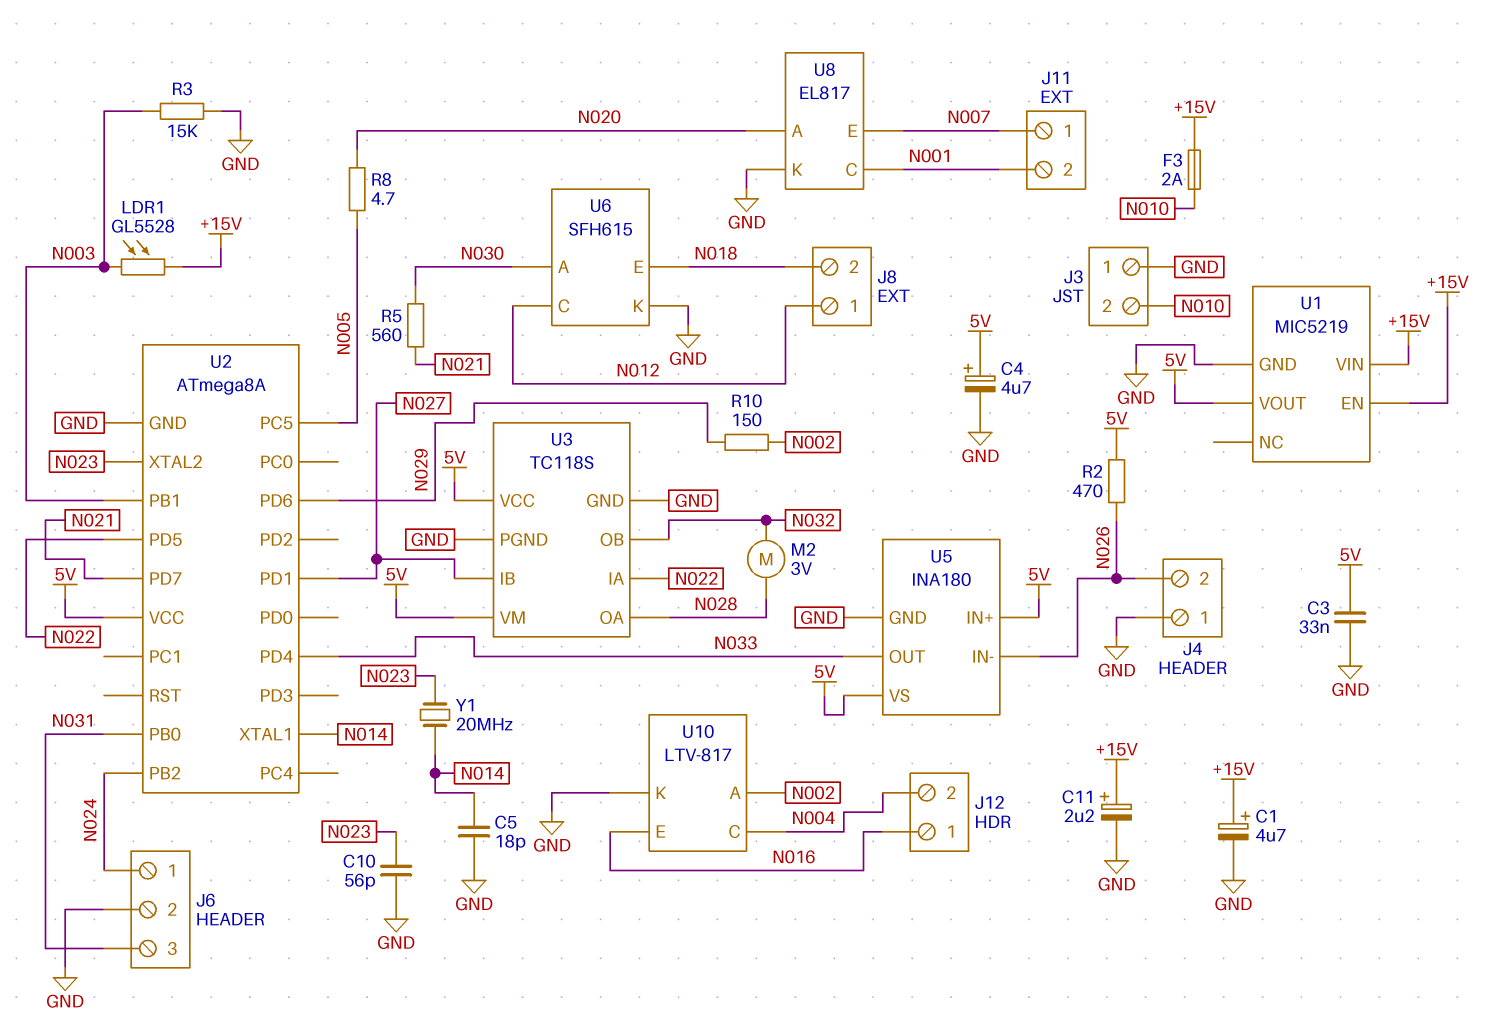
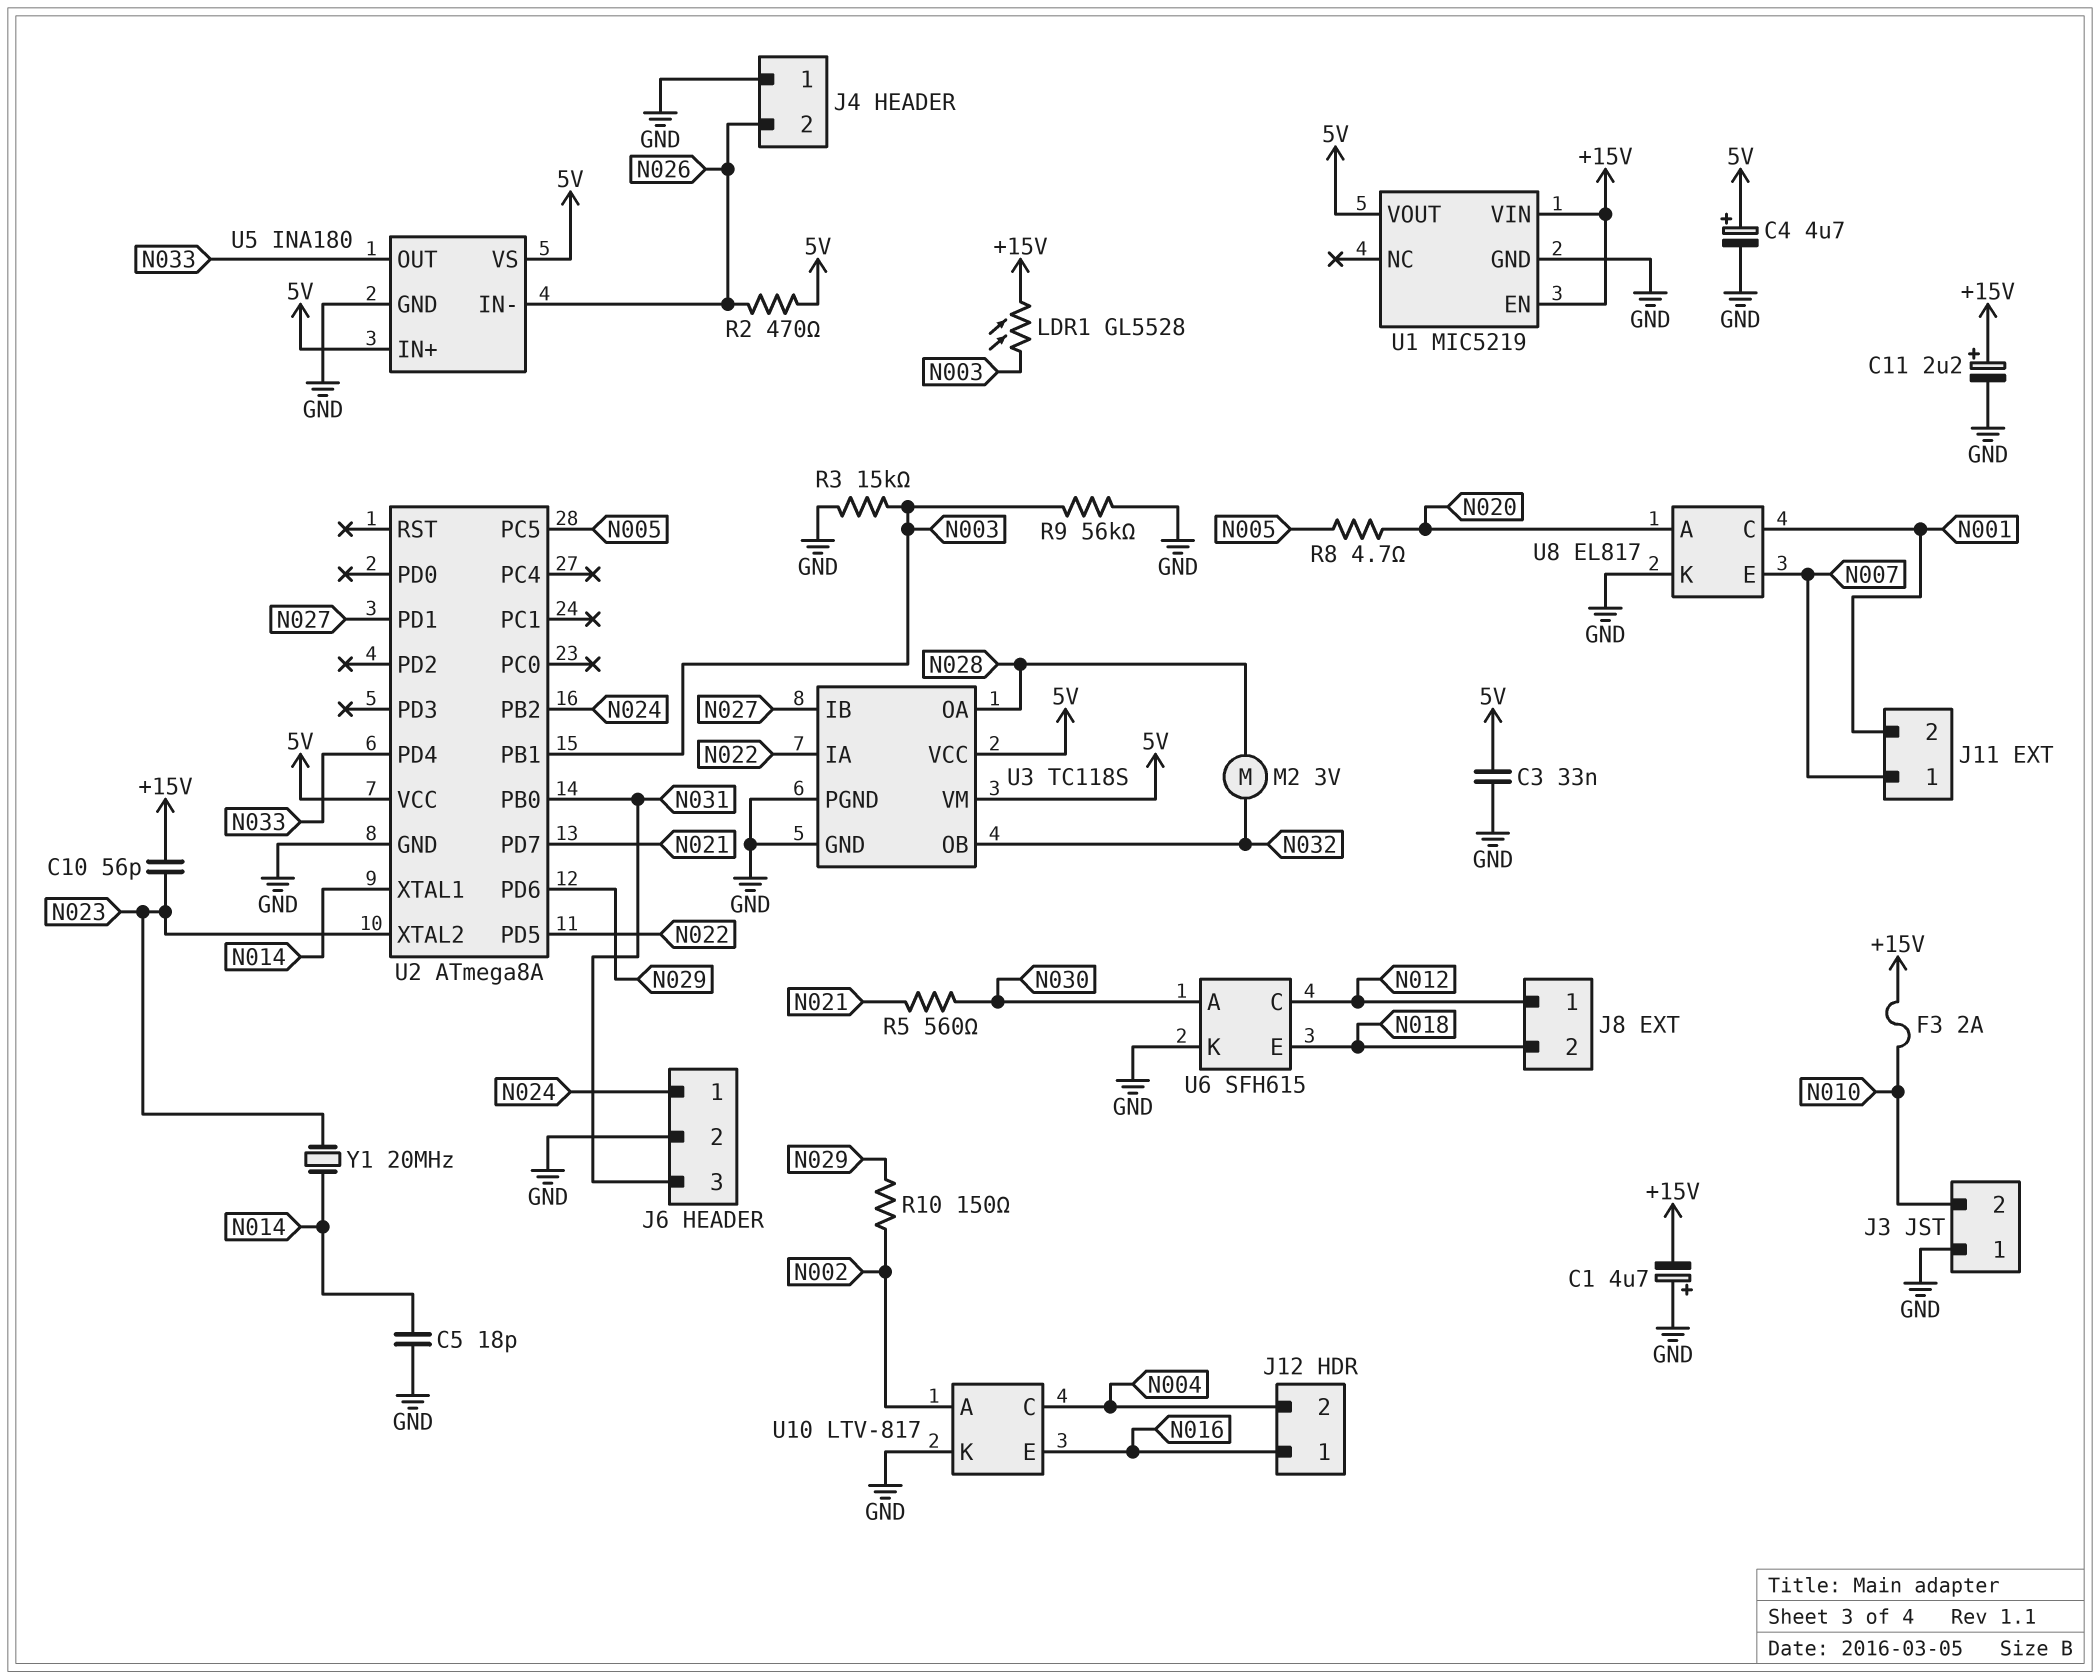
C1: 4.7uF (plus +15V, minus GND) -> 4.7uF (plus GND, minus +15V)
C10: 56pF (GND, N023) -> 56pF (+15V, N023)
R9: none -> 56k (GND, N003)

